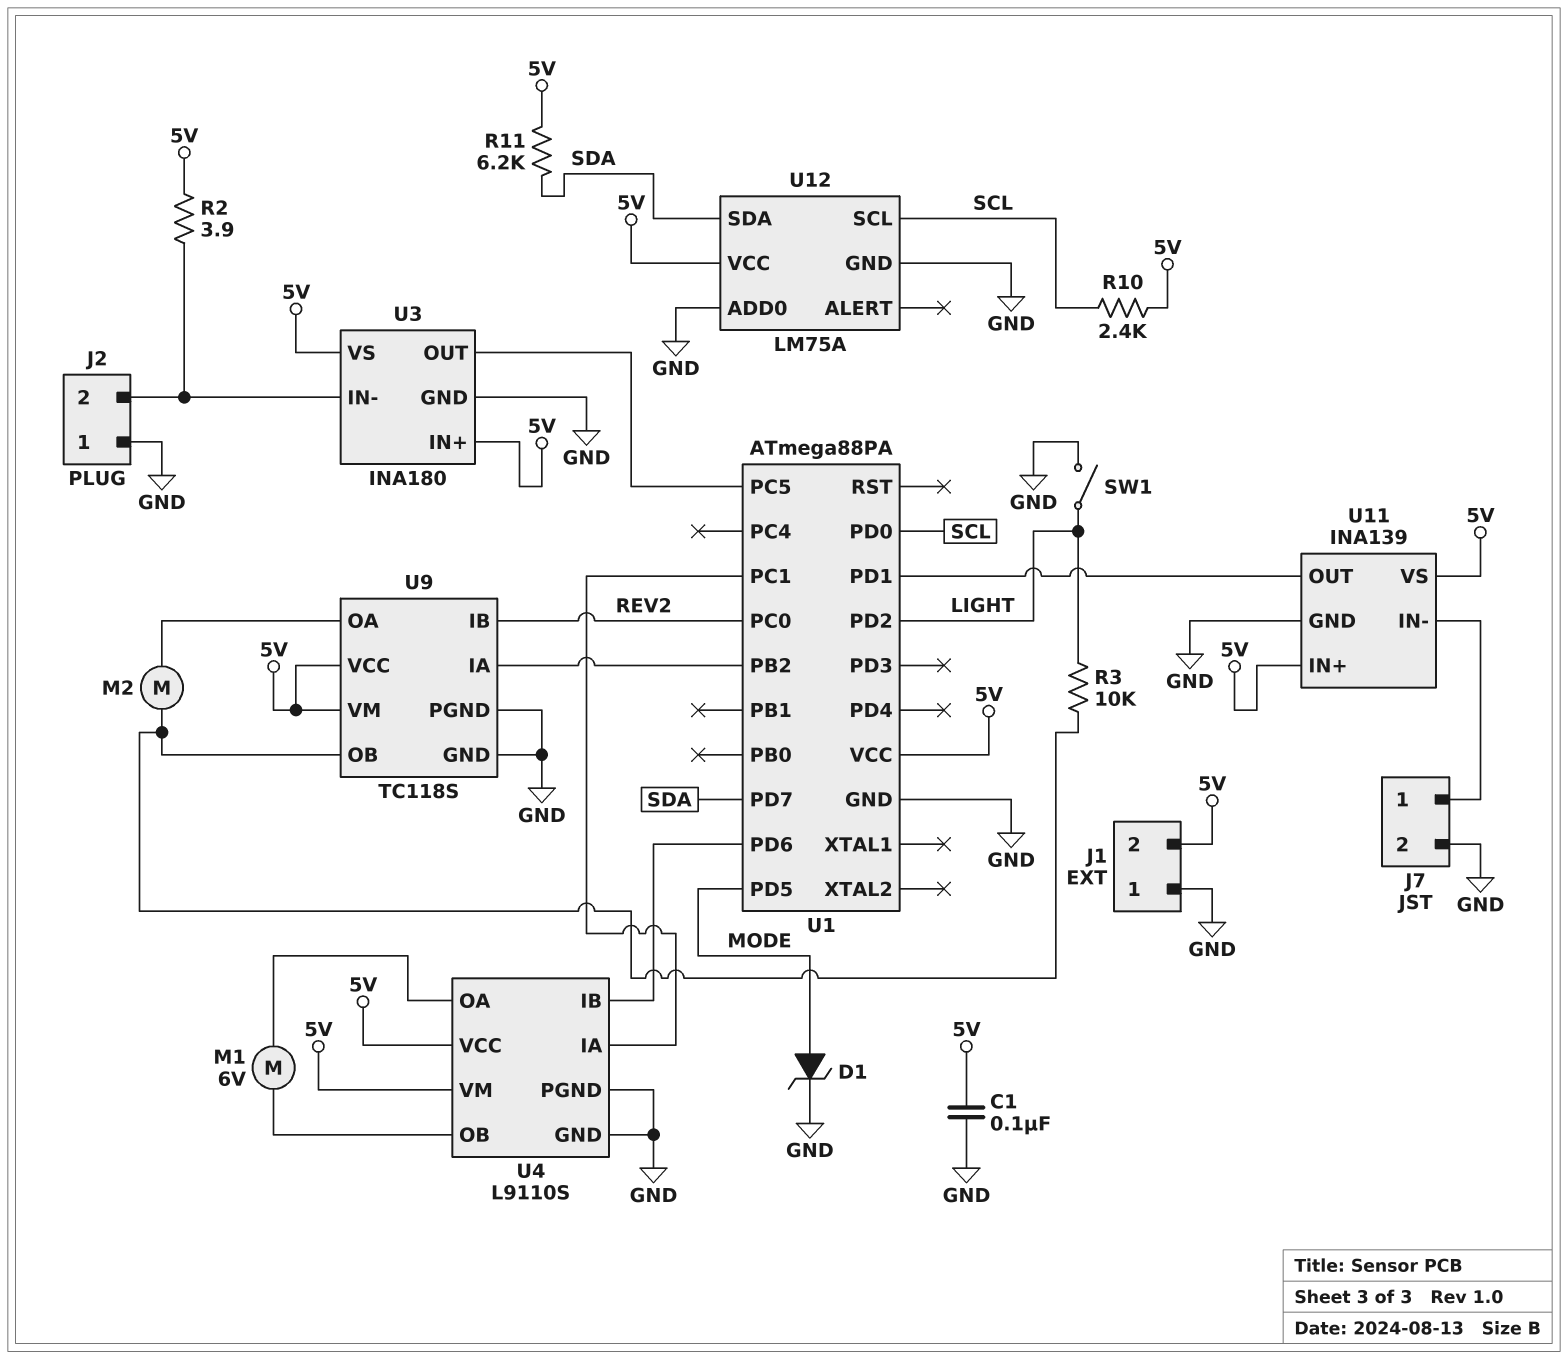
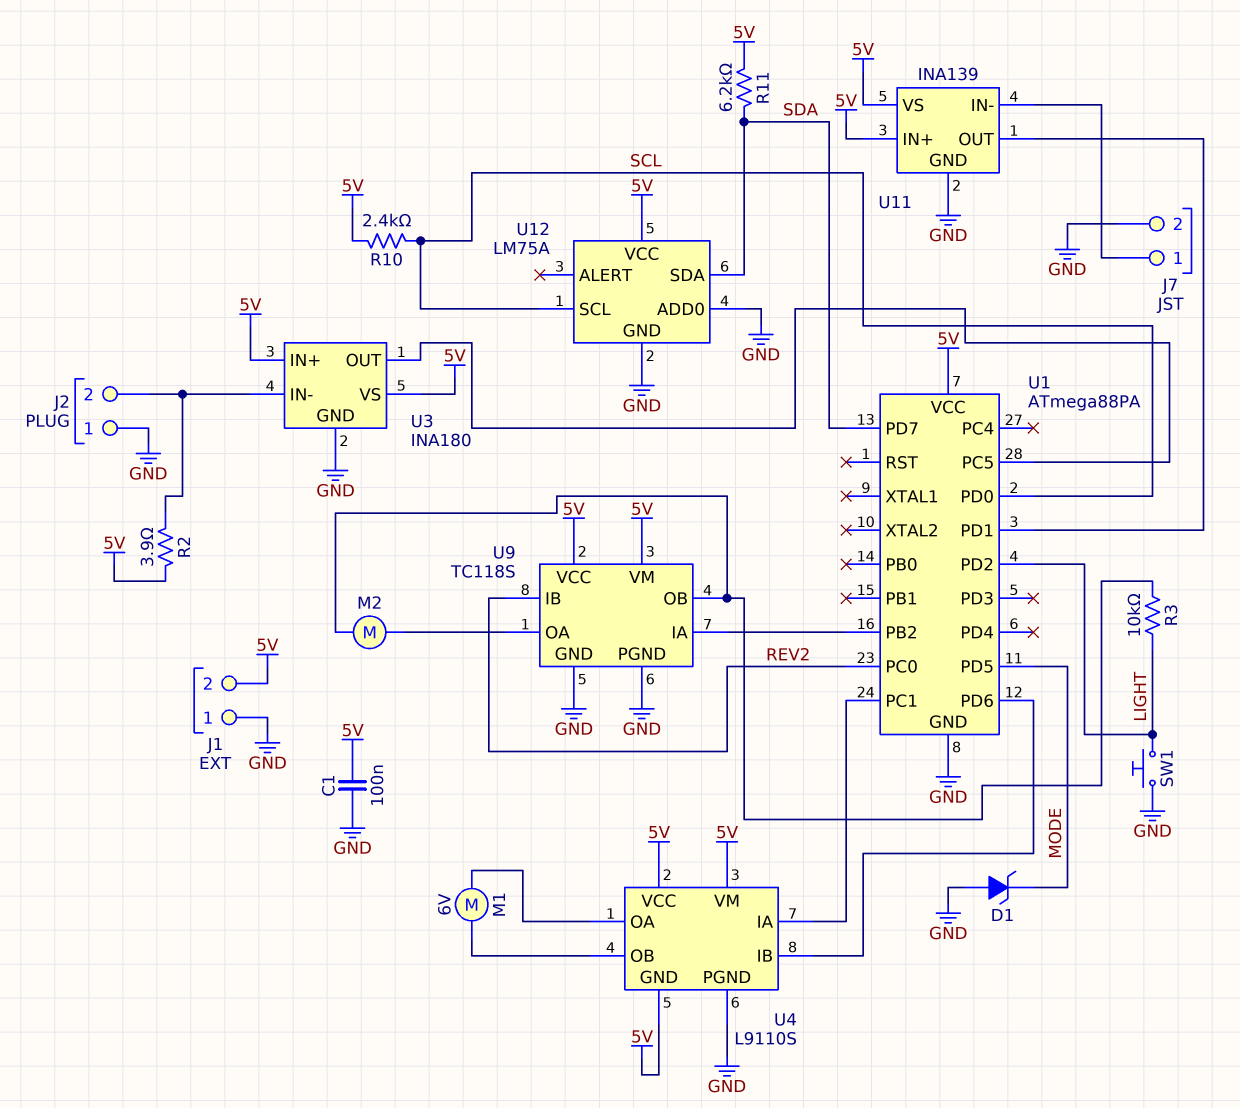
D1: zener (A MODE, K GND) -> zener (A GND, K MODE)
SW1: switch (GND, LIGHT) -> button (GND, LIGHT)
U4 pin GND: GND -> 5V

